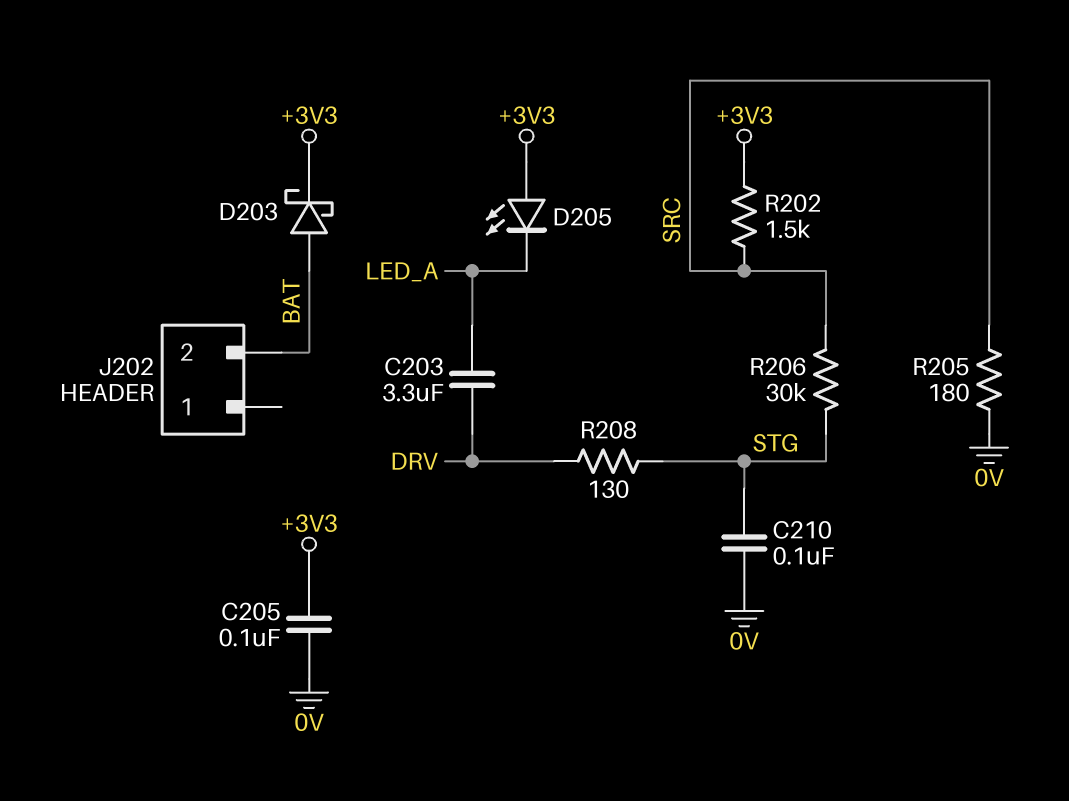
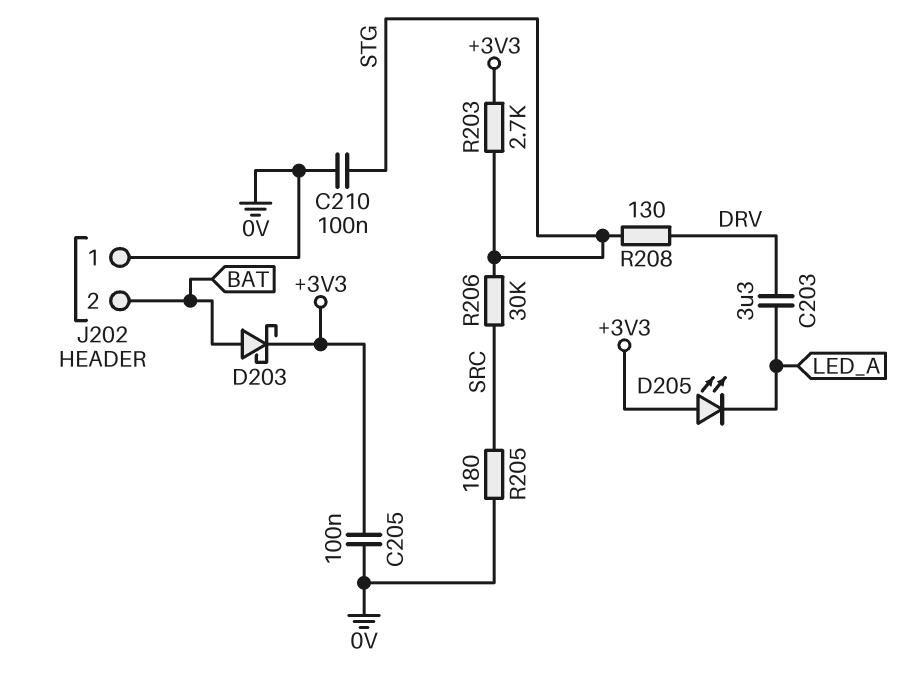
J202 pin 1: none -> 0V
R202: 1.5k (+3V3, SRC) -> none
R203: none -> 2.7k (+3V3, STG)

